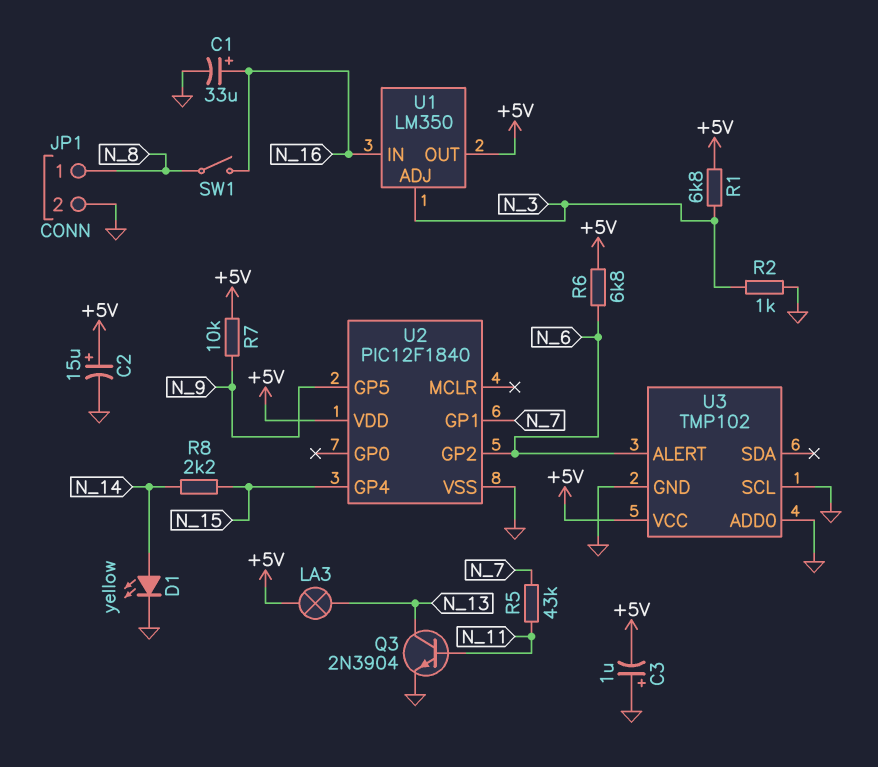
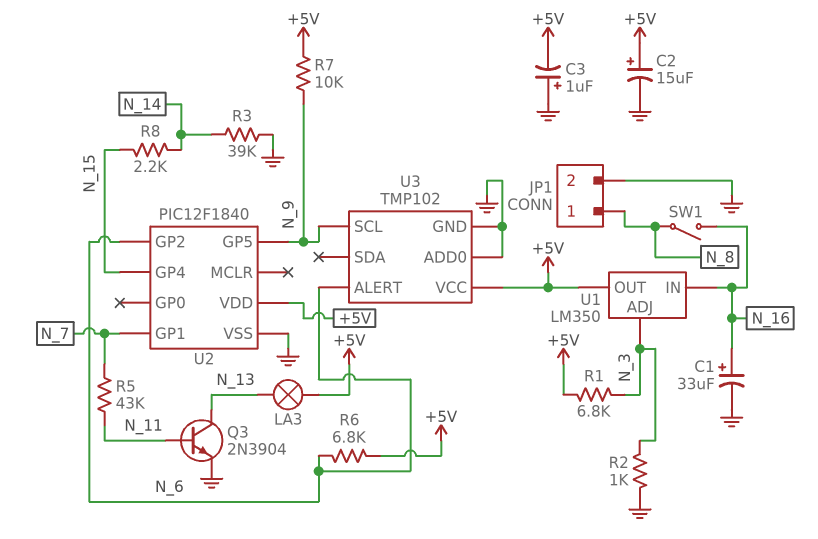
D1: LED yellow (A N_14, K GND) -> none
R3: none -> 39k (GND, N_14)
U3 pin SCL: GND -> N_9

